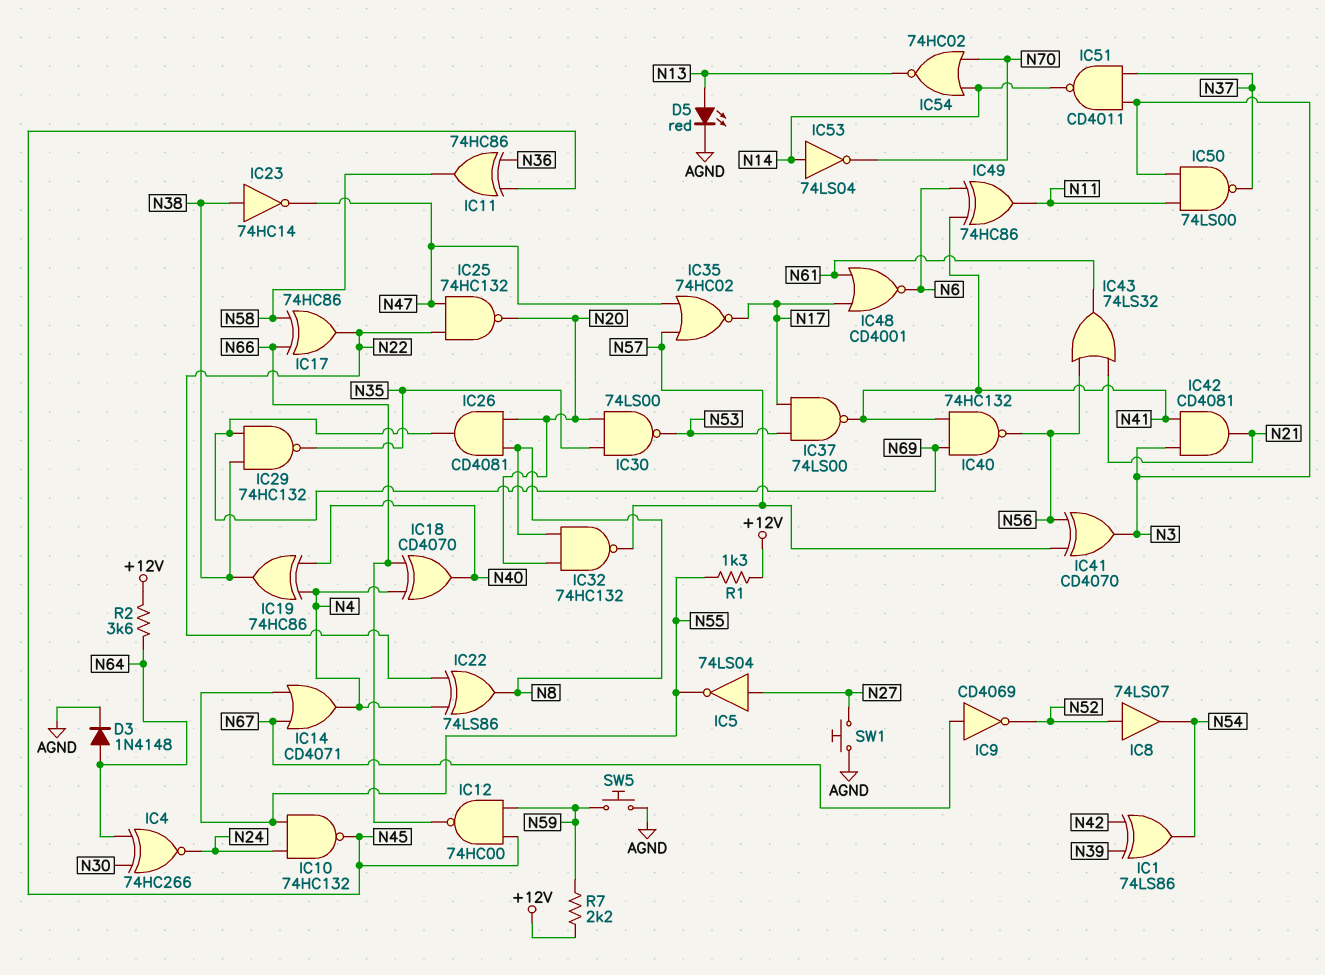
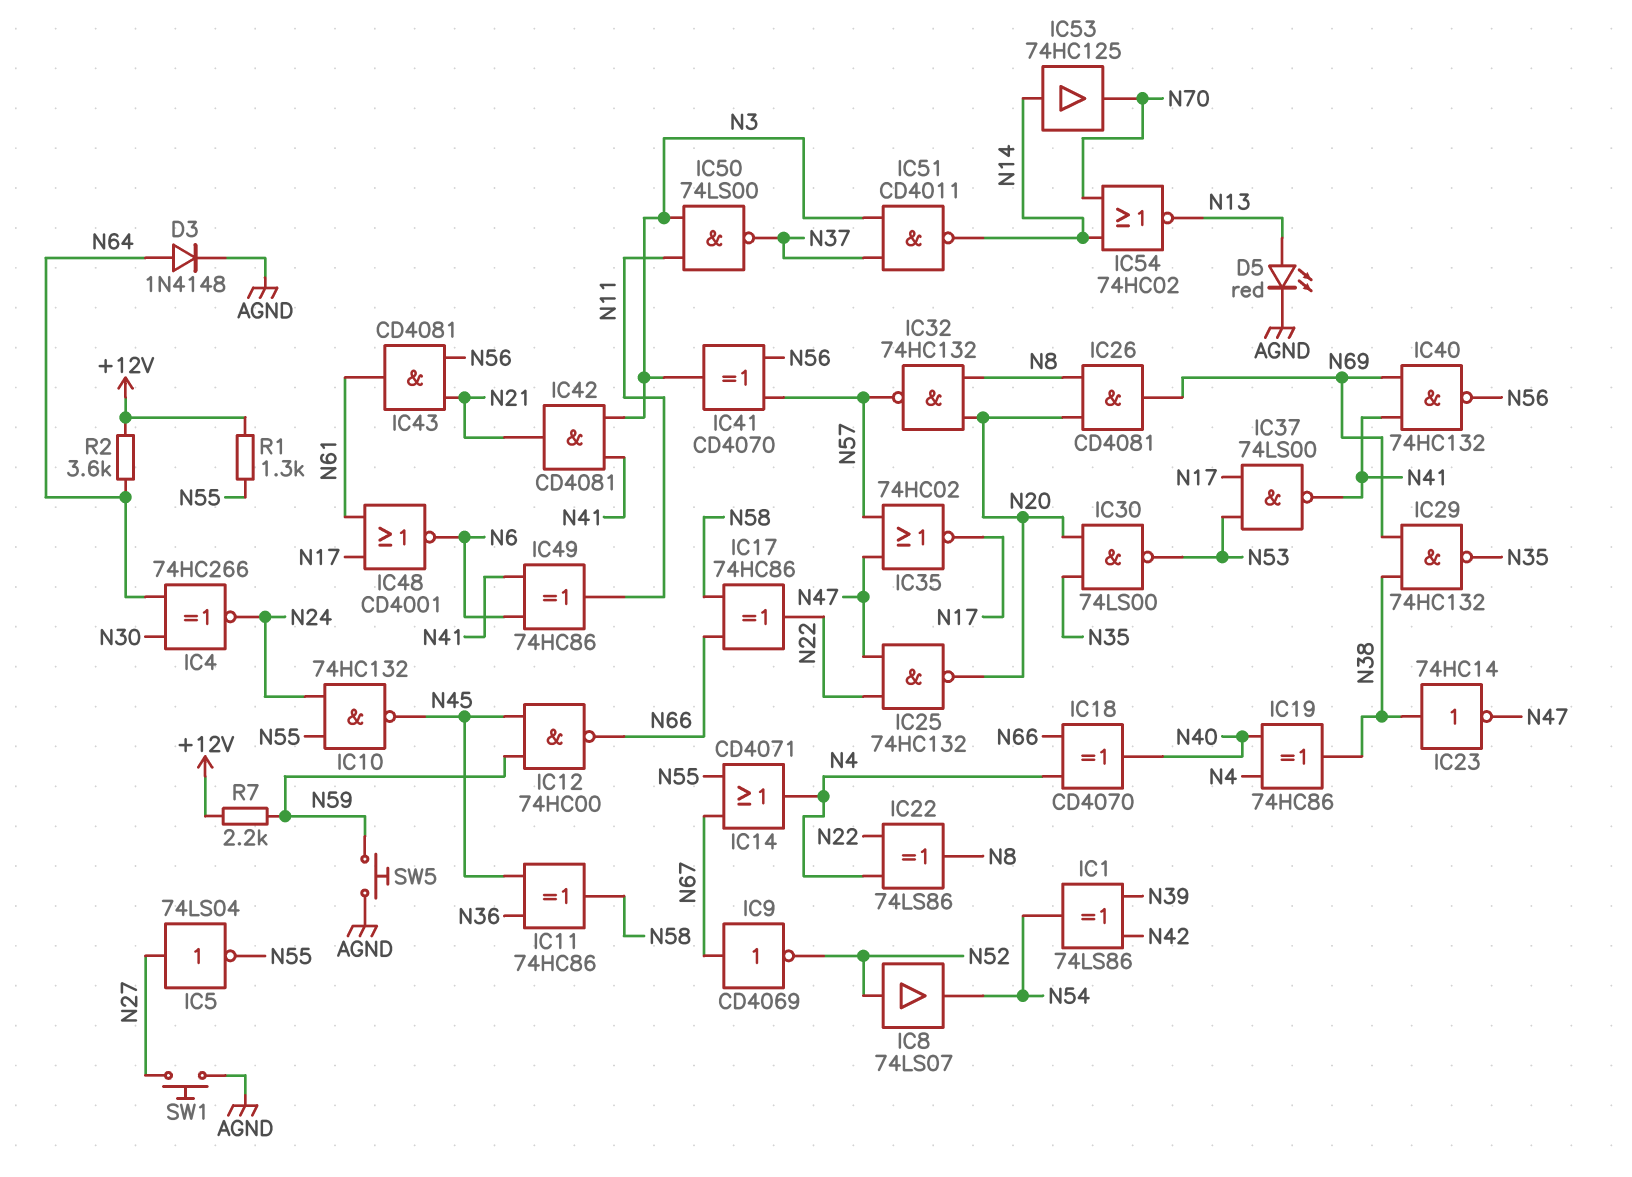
IC43: OR 74LS32 (in N21, in N56, out N61) -> AND CD4081 (in N21, in N56, out N61)
IC53: NOT 74LS04 (in N14, out N70) -> buffer 74HC125 (in N14, out N70)

